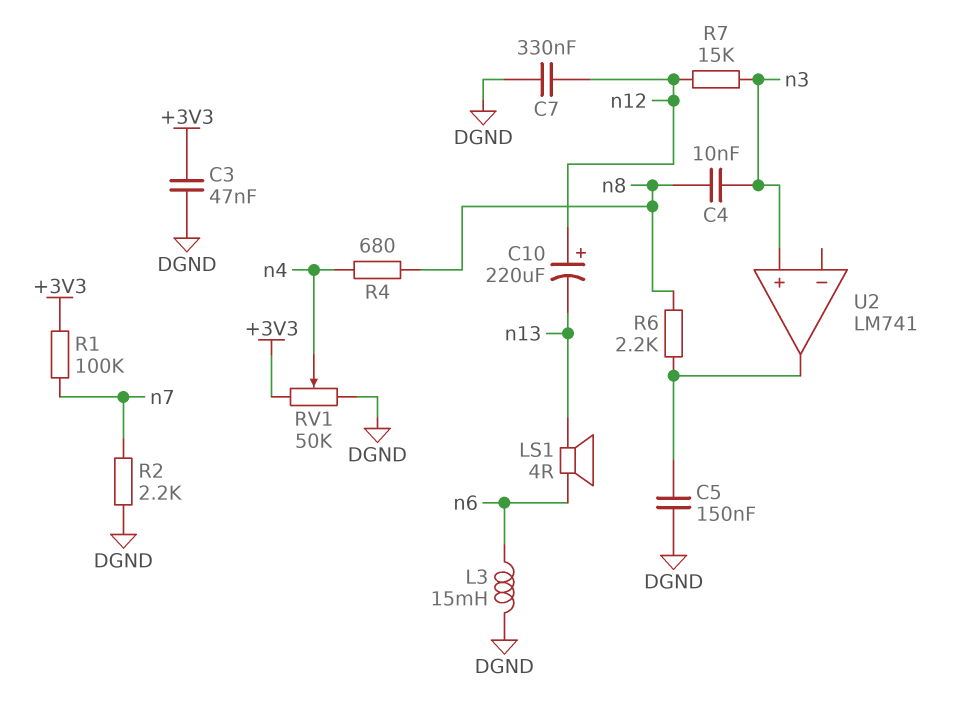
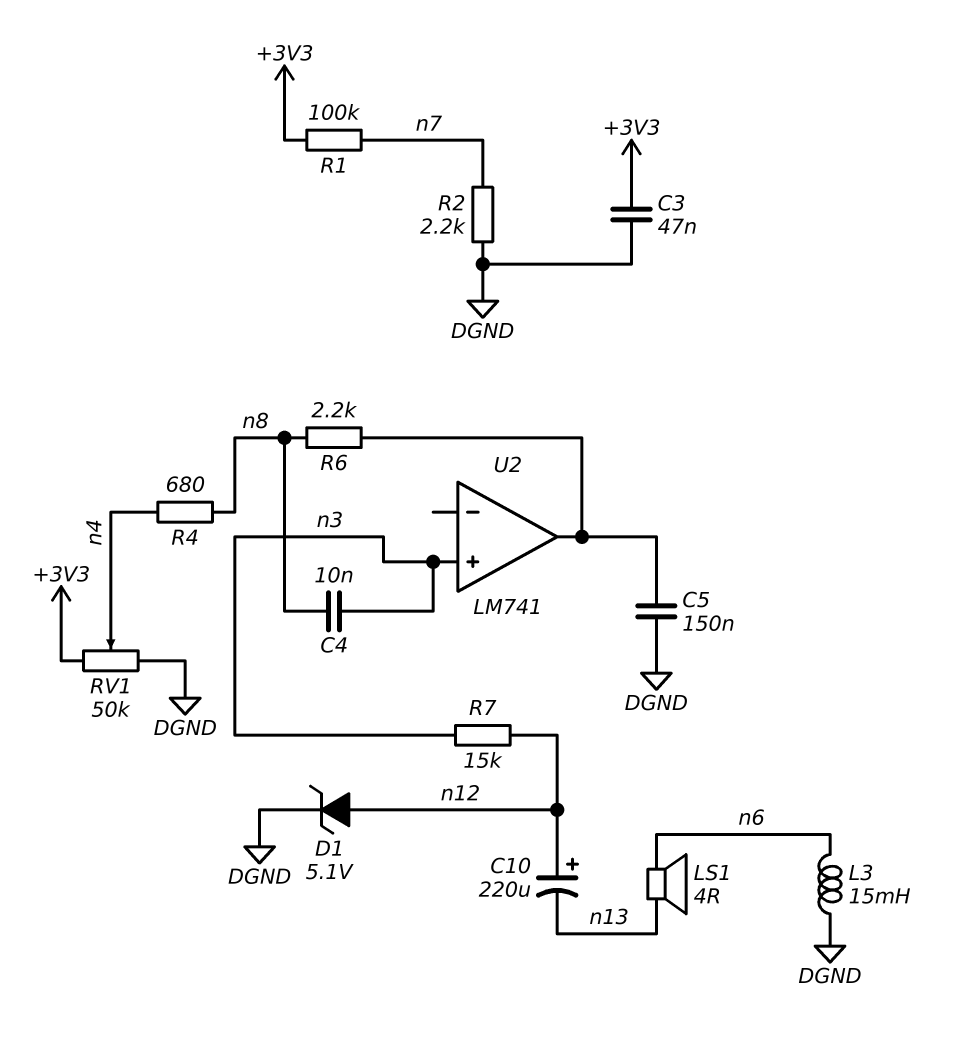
C7: 330nF (DGND, n12) -> none
D1: none -> zener 5.1V (A n12, K DGND)

